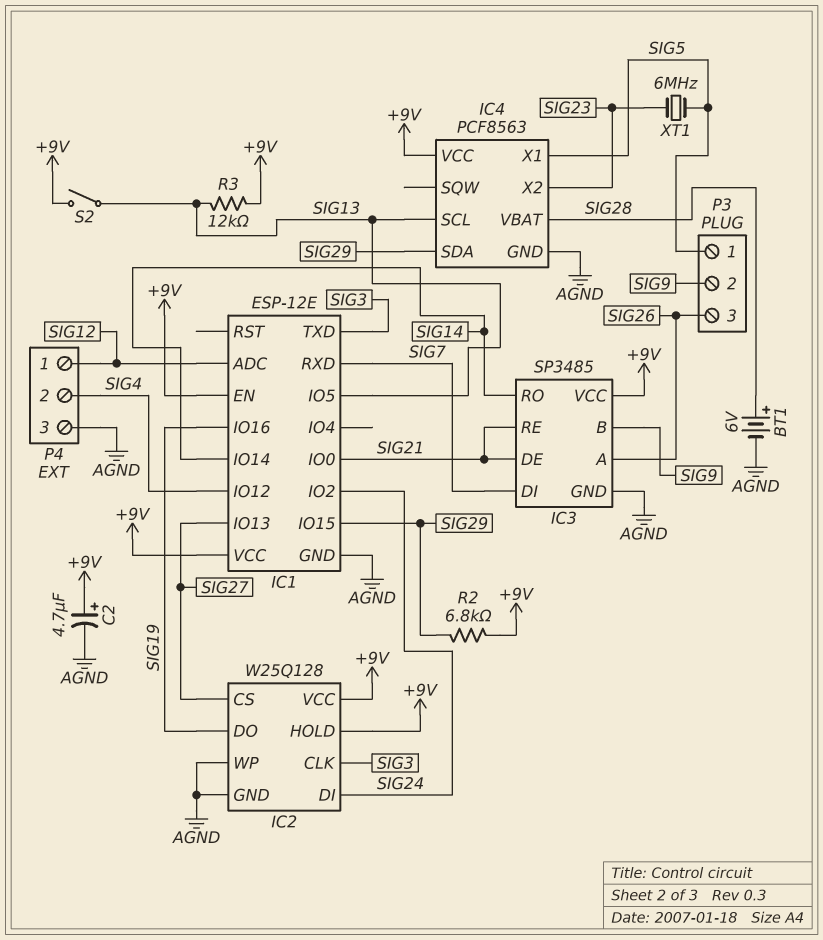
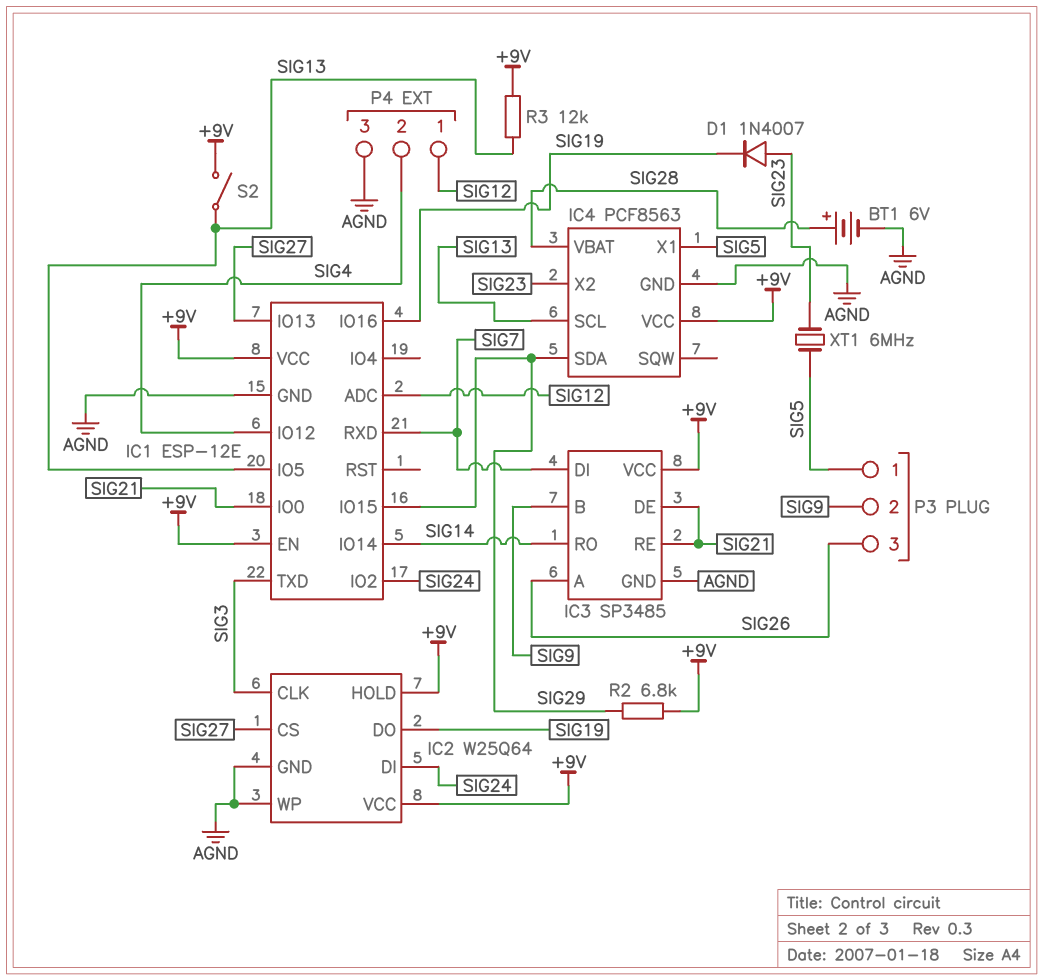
C2: 4.7uF (plus +9V, minus AGND) -> none
D1: none -> diode 1N4007 (A SIG23, K SIG19)
IC2: W25Q128 -> W25Q64

